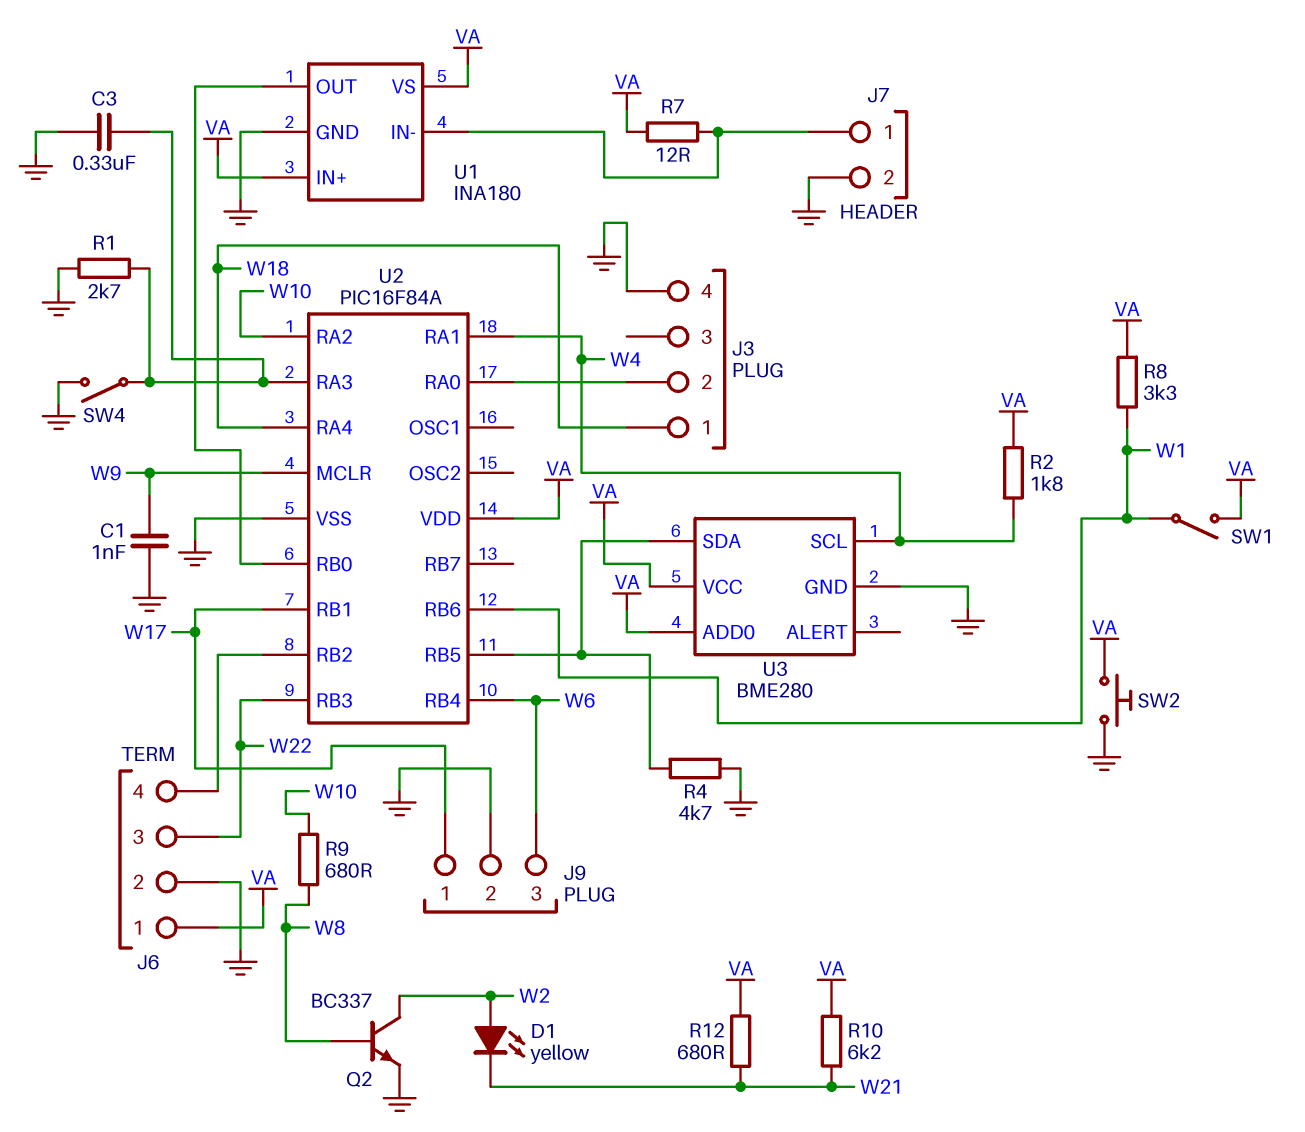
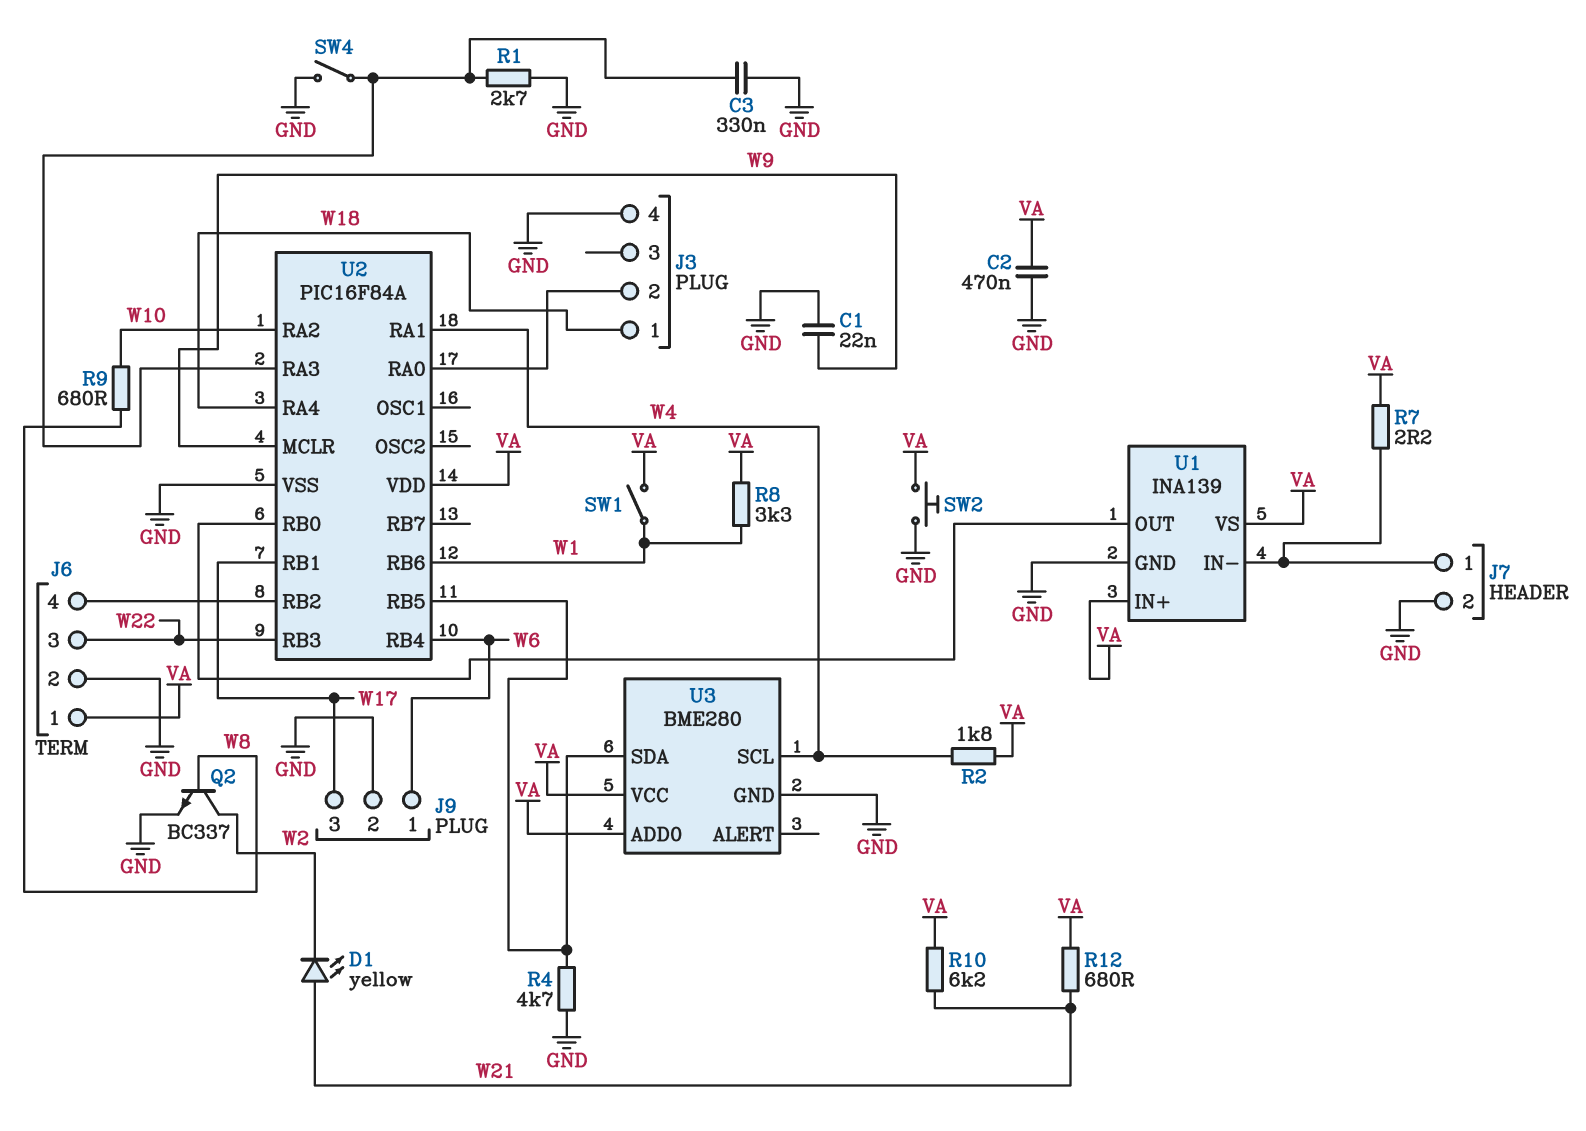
C1: 1nF (GND, W9) -> 22nF (GND, W9)
C2: none -> 470nF (GND, VA)
D1: LED yellow (A W2, K W21) -> LED yellow (A W21, K W2)
J9 pin 1: W17 -> W6
J9 pin 3: W6 -> W17
R7: 12 (J7/1, VA) -> 2.2 (J7/1, VA)
U1: INA180 -> INA139

